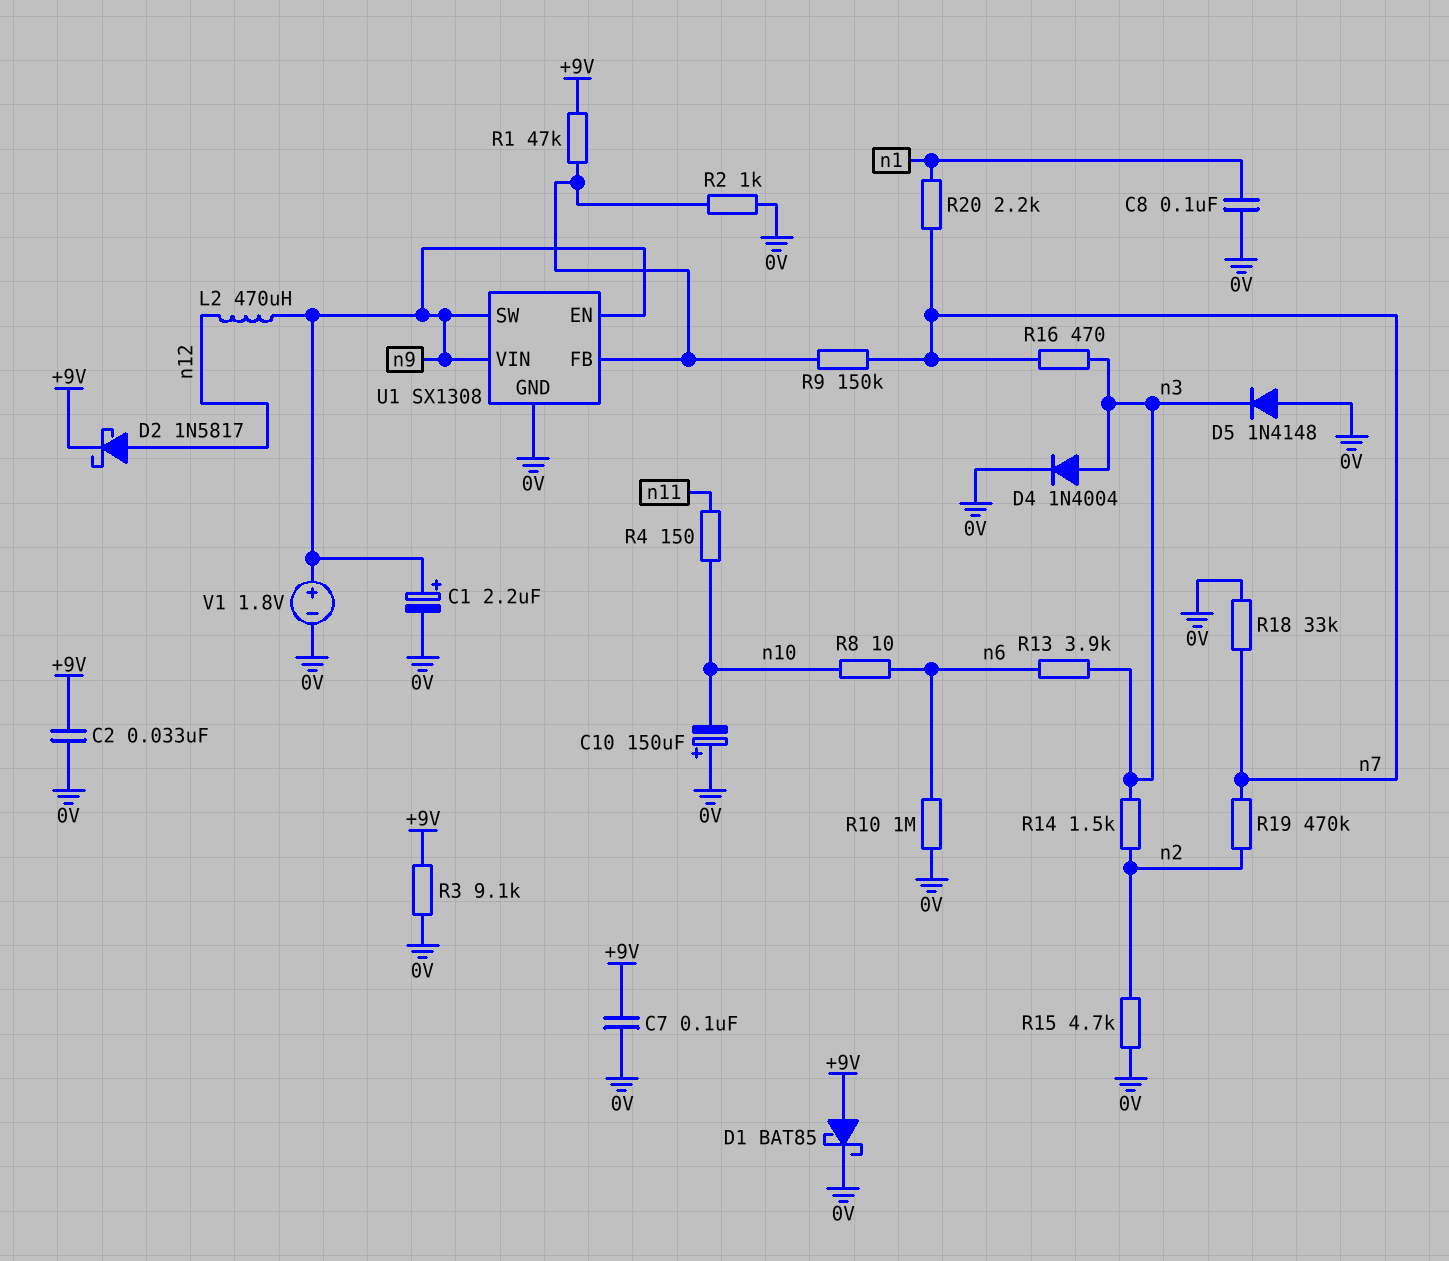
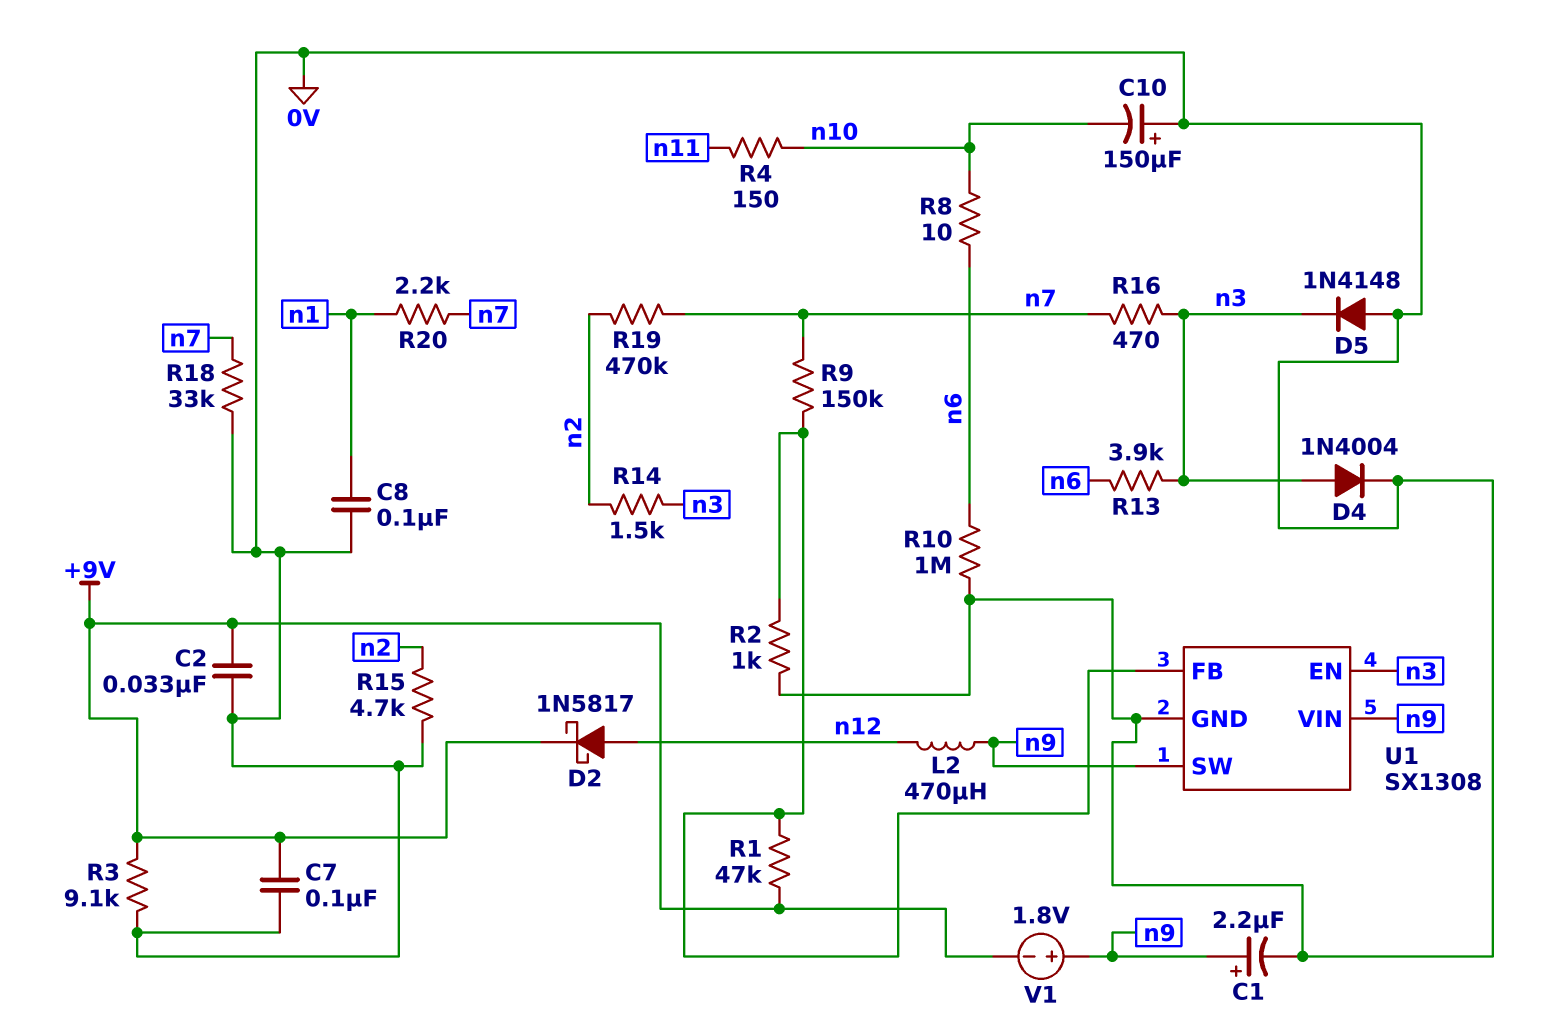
D1: schottky BAT85 (A +9V, K 0V) -> none
U1 pin EN: n9 -> n3
V1: 1.8V (plus n9, minus 0V) -> 1.8V (plus n9, minus +9V)

